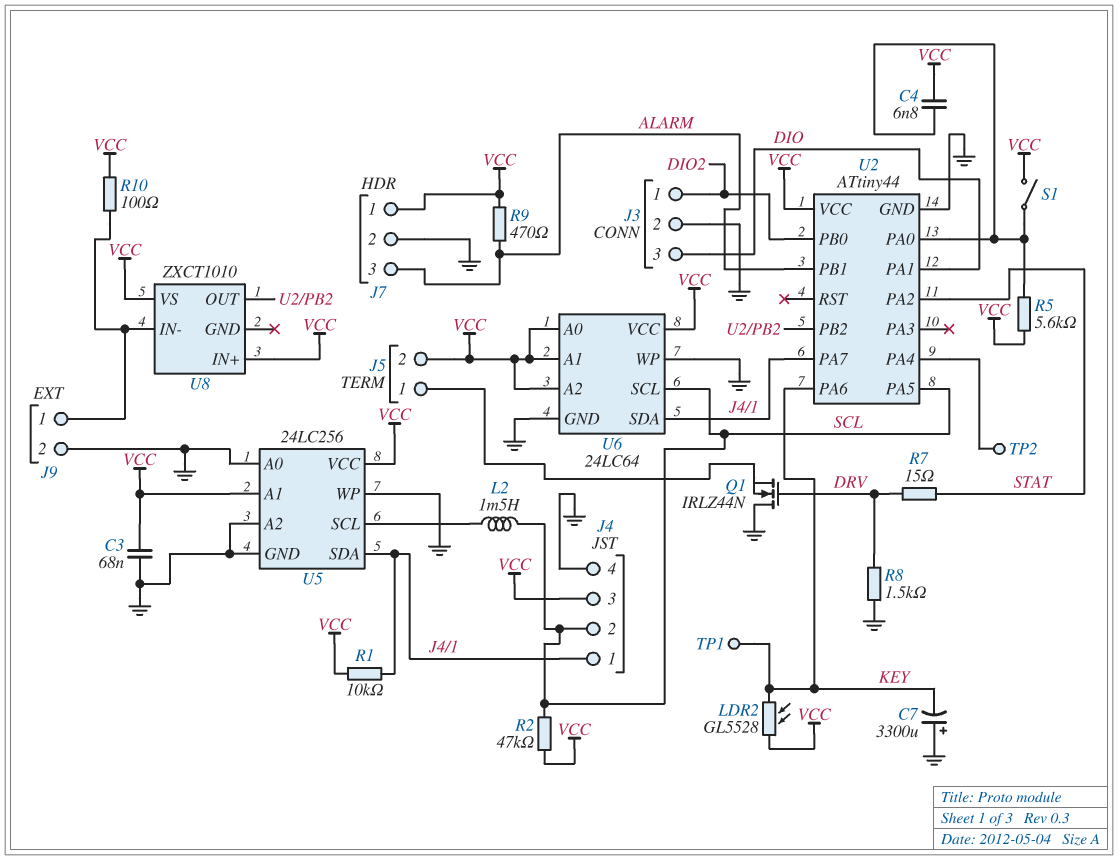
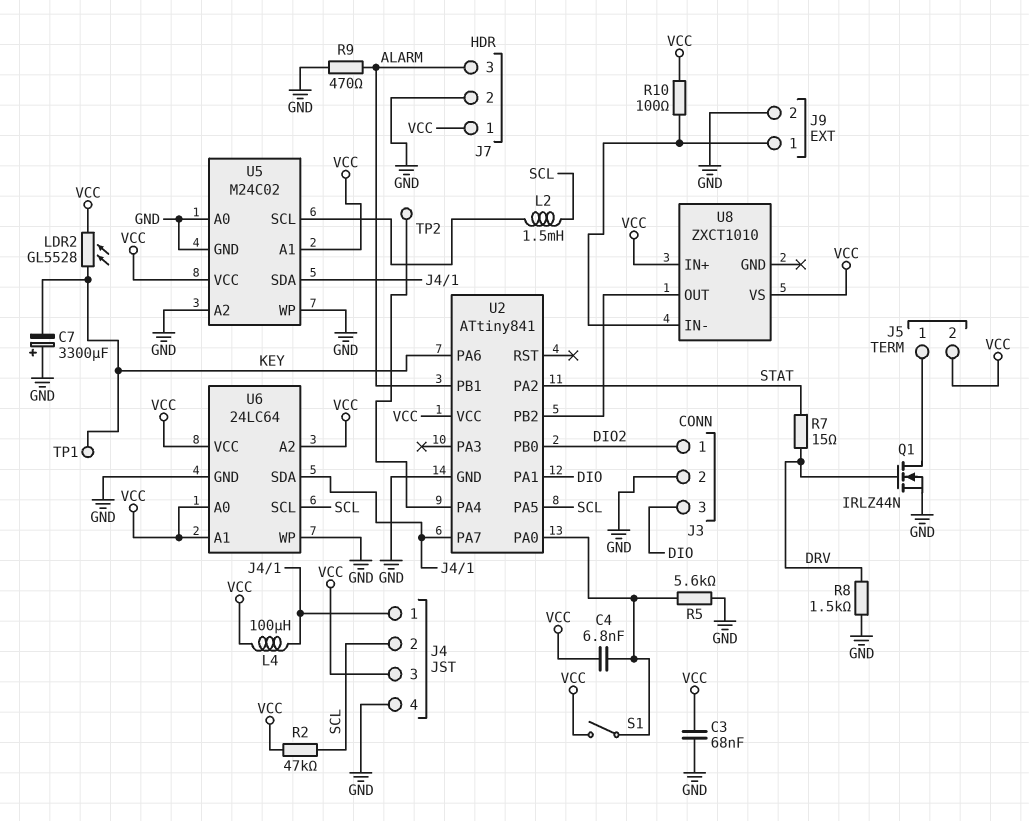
L4: none -> 100uH (J4/1, VCC)
Q1: NMOS IRLZ44N (G DRV, D GND, S J5/1) -> NMOS IRLZ44N (G DRV, D J5/1, S GND)
R1: 10k (J4/1, VCC) -> none
R5: 5.6k (U2/PA0, VCC) -> 5.6k (GND, U2/PA0)
R9: 470 (ALARM, VCC) -> 470 (ALARM, GND)
U2: ATtiny44 -> ATtiny841
U5: 24LC256 -> M24C02

